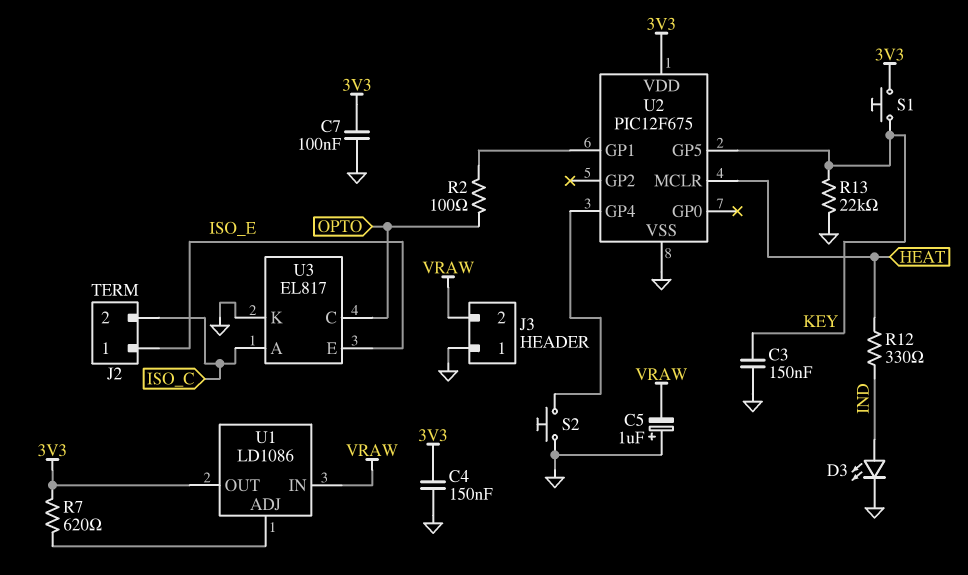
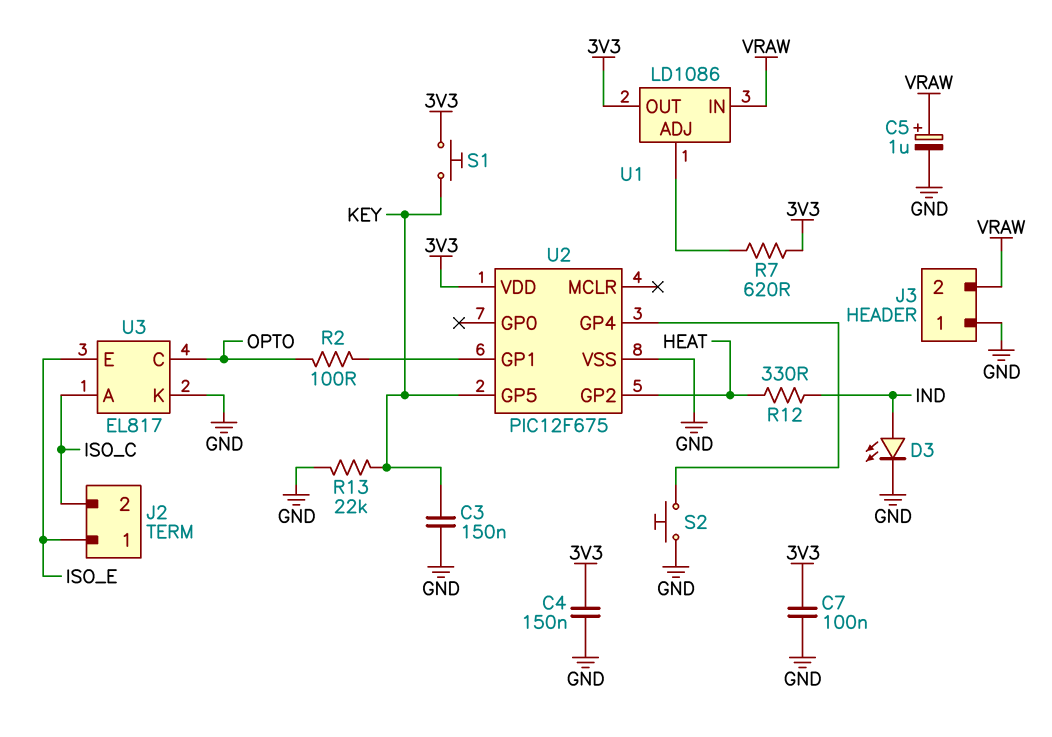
C5: 1uF (plus GND, minus VRAW) -> 1uF (plus VRAW, minus GND)
U2 pin GP2: none -> HEAT
U2 pin MCLR: HEAT -> none

